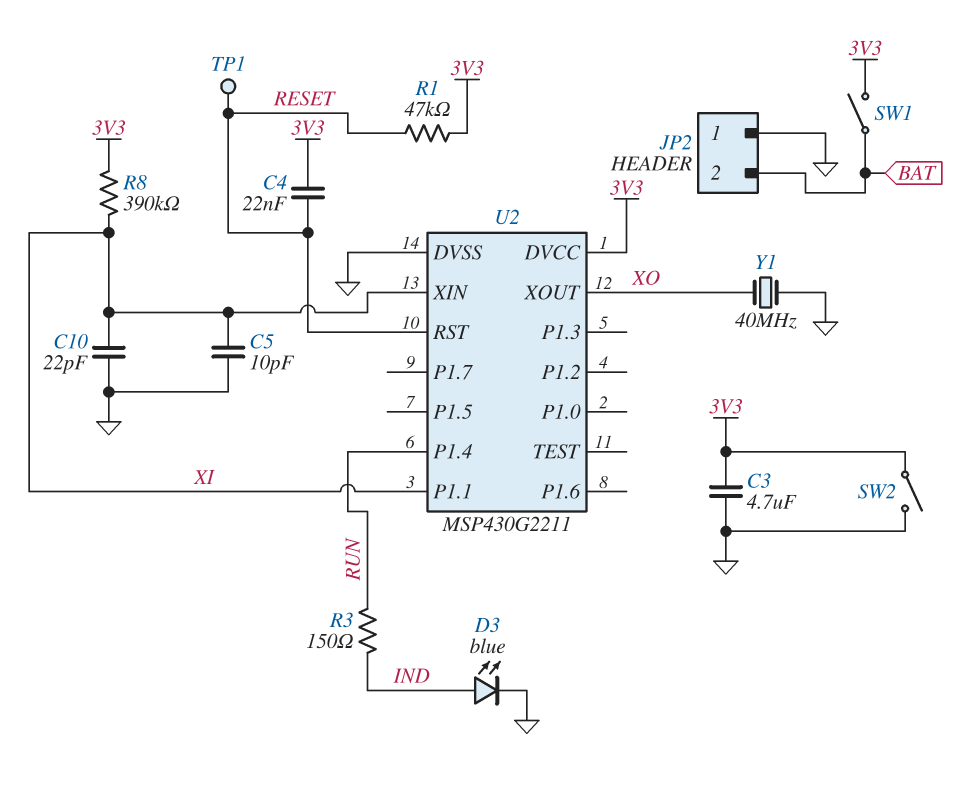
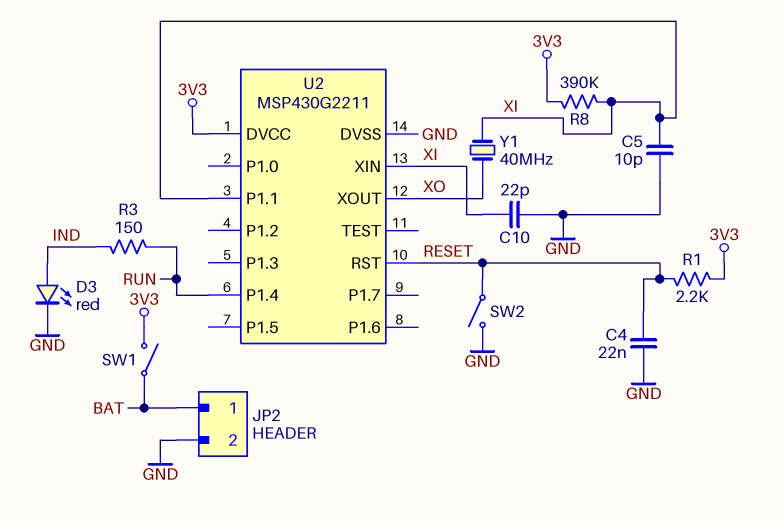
C3: 4.7uF (3V3, GND) -> none
C4: 22nF (3V3, RESET) -> 22nF (GND, RESET)
D3: LED blue (A IND, K GND) -> LED red (A IND, K GND)
JP2 pin 1: GND -> BAT
JP2 pin 2: BAT -> GND
R1: 47k (3V3, RESET) -> 2.2k (3V3, RESET)
SW2: switch (3V3, GND) -> switch (GND, RESET)
TP1: test point (RESET) -> none
Y1: 40MHz (GND, XO) -> 40MHz (XI, XO)

